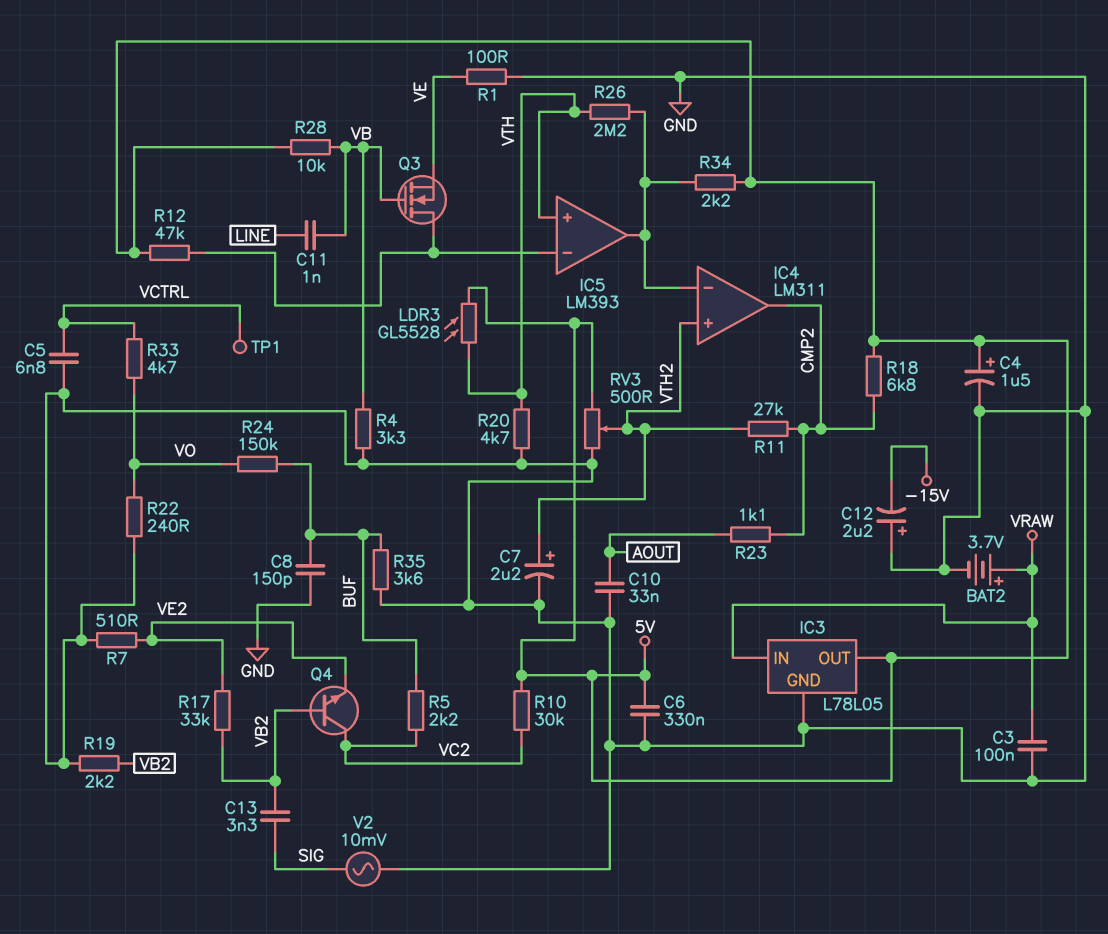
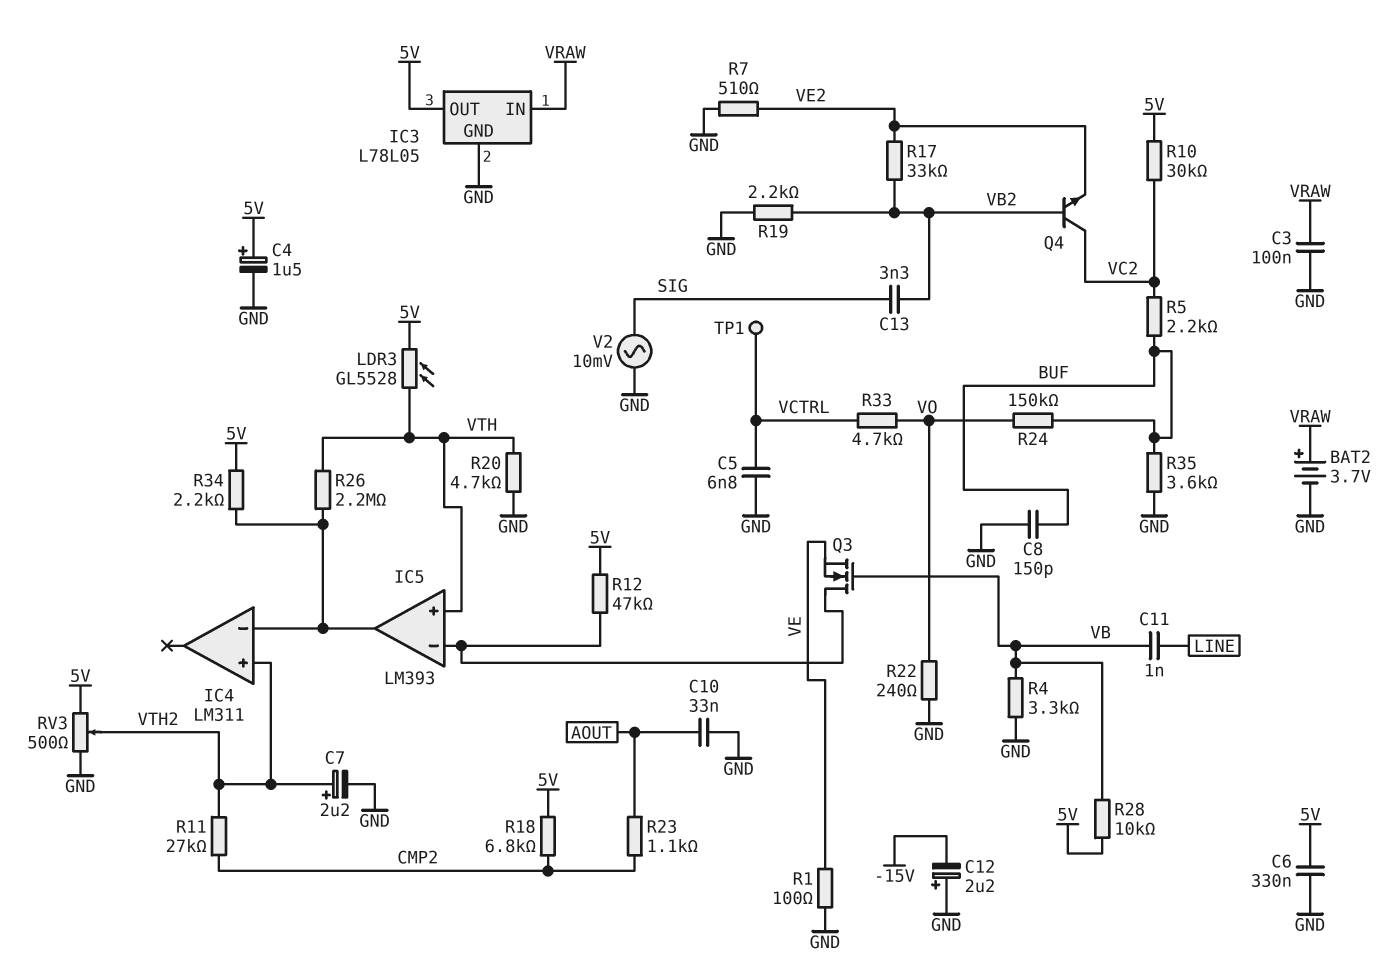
IC4 pin out: CMP2 -> none

